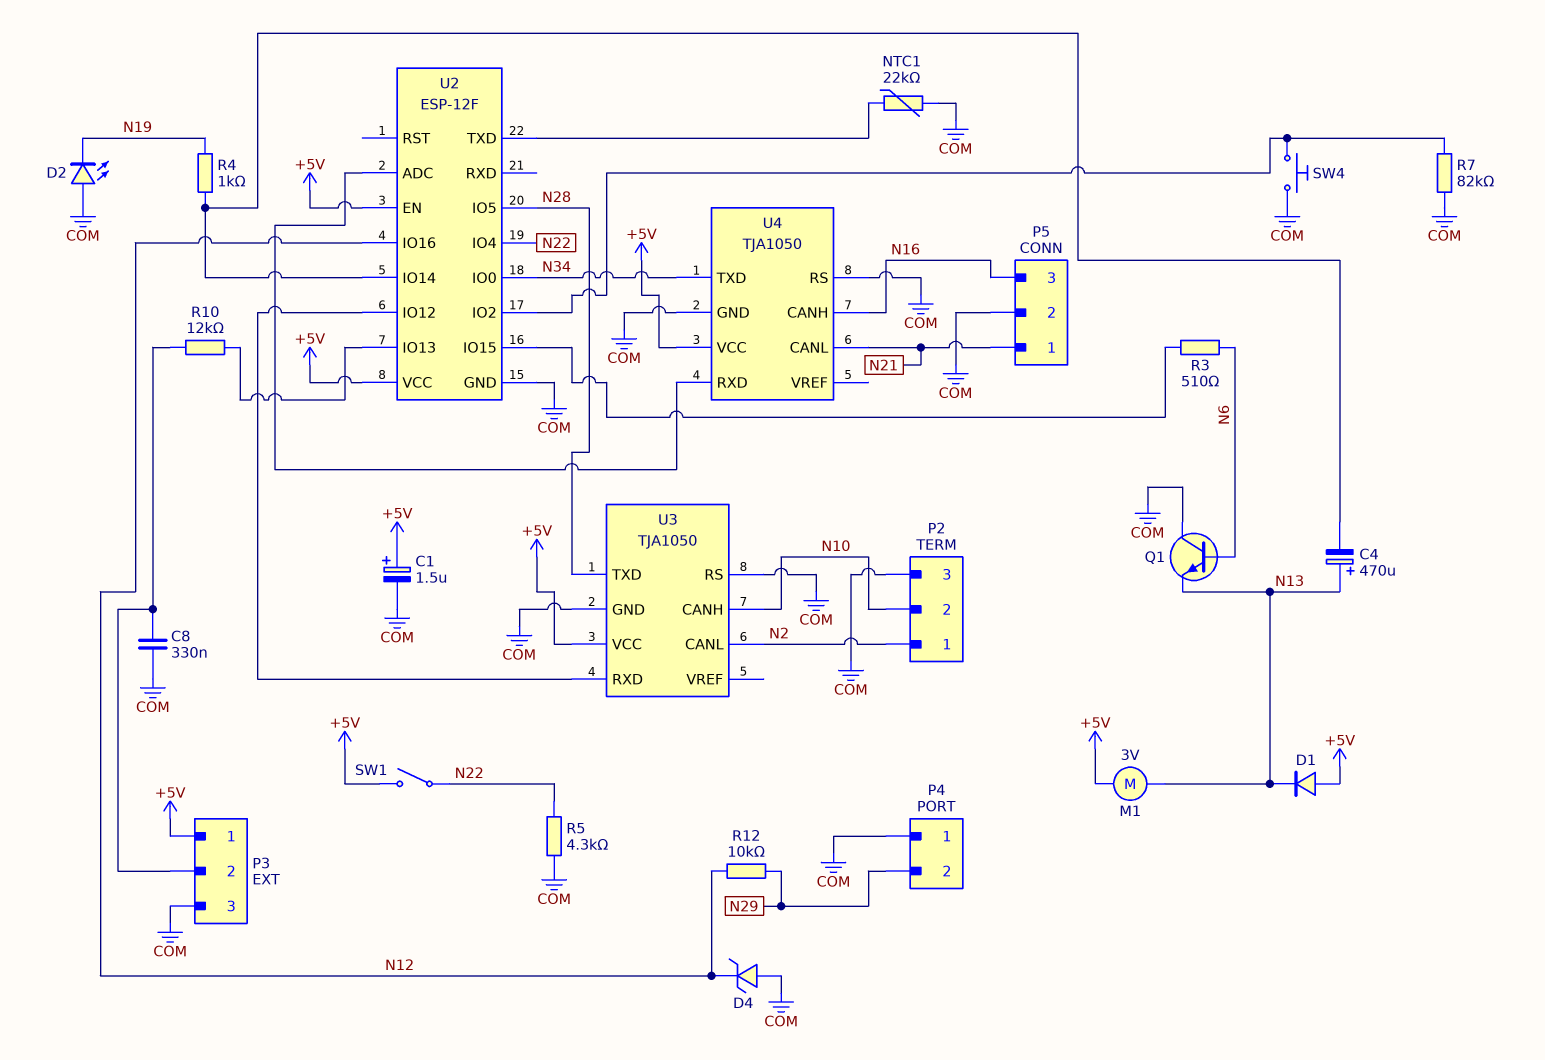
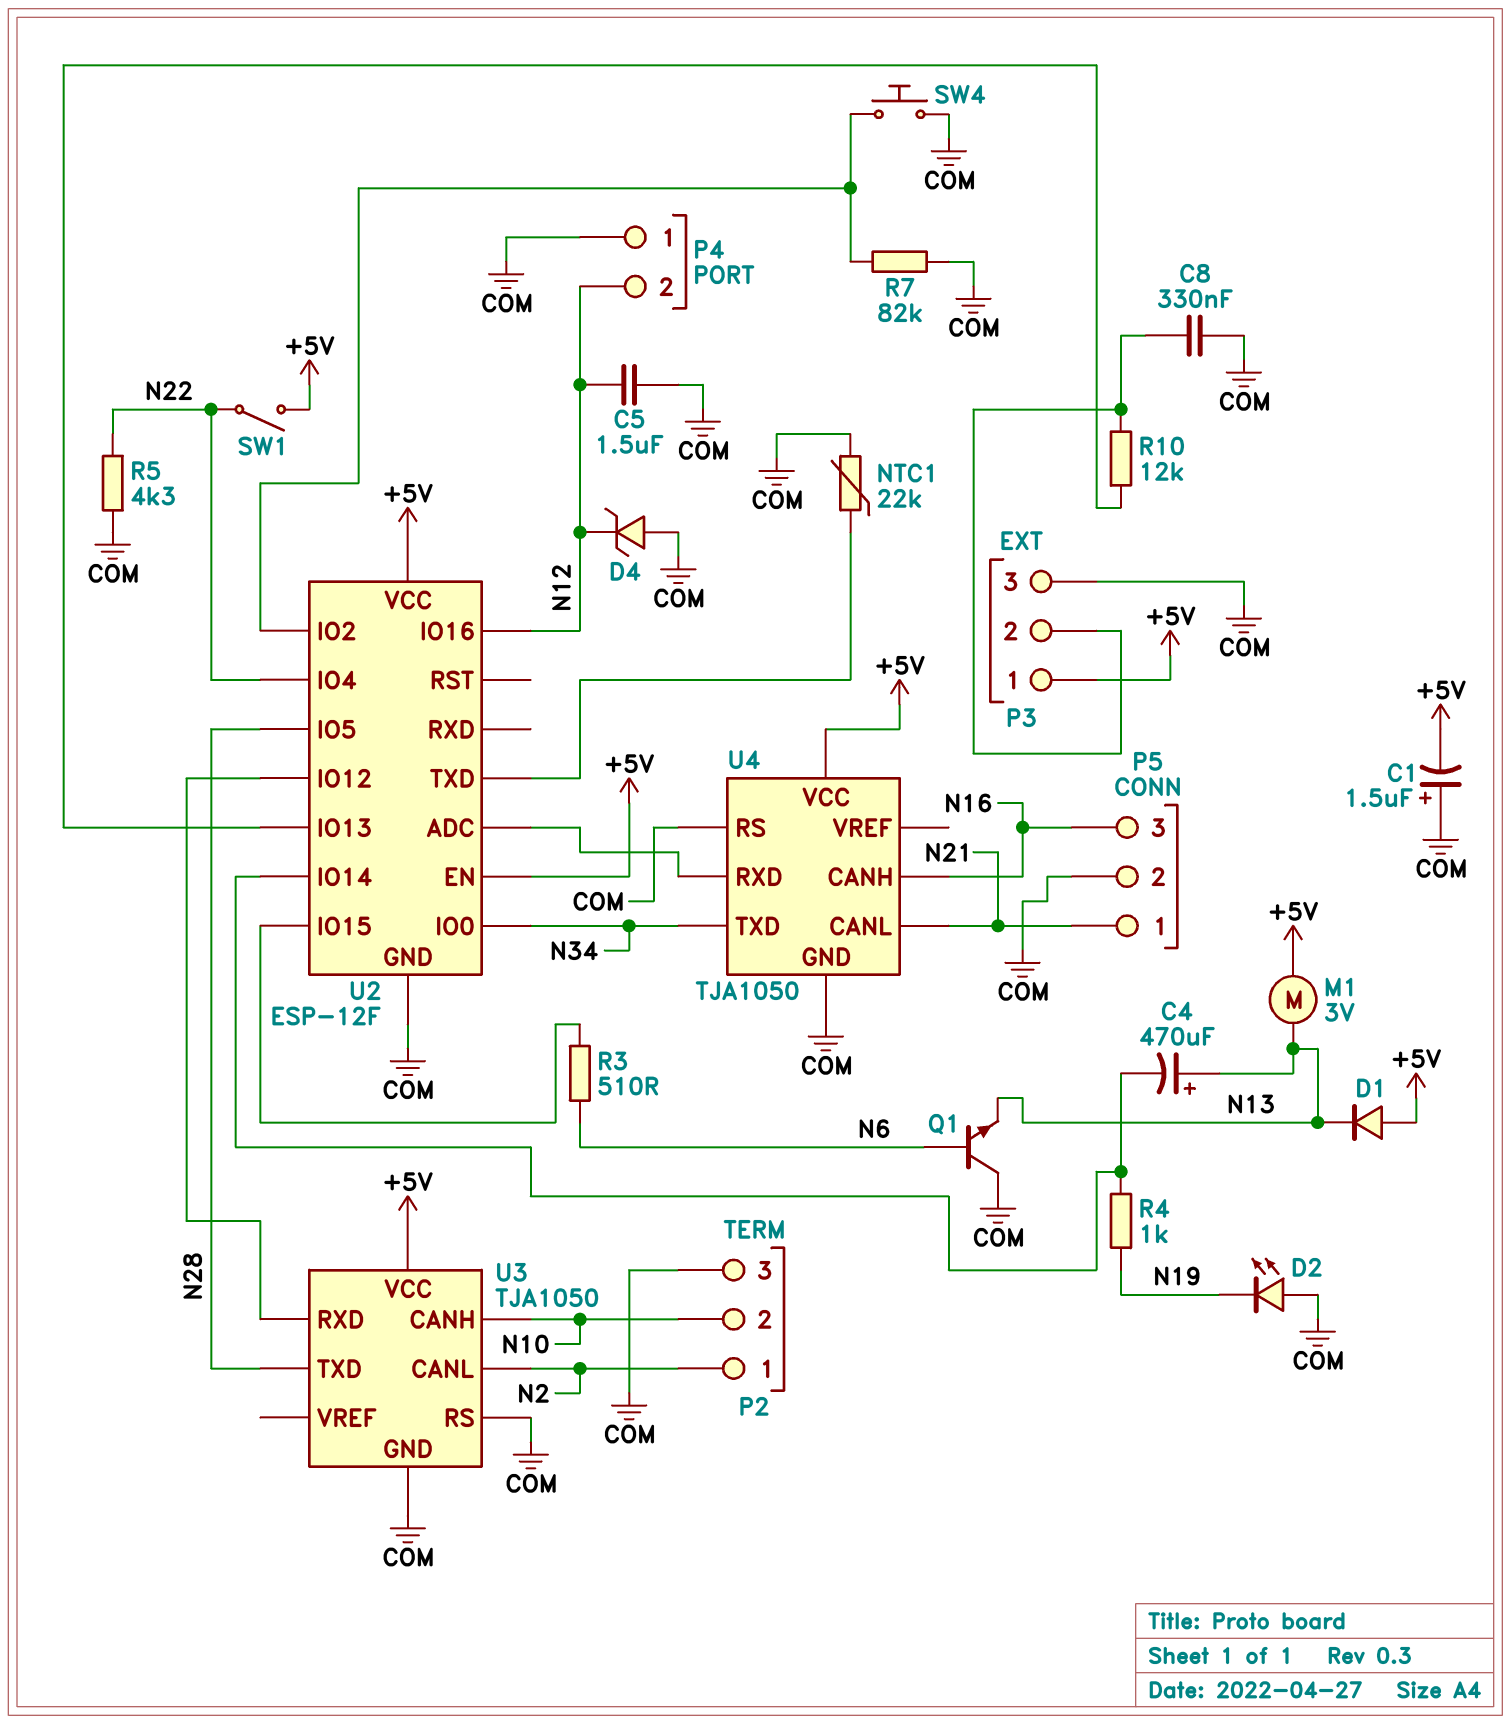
C1: 1.5uF (plus +5V, minus COM) -> 1.5uF (plus COM, minus +5V)
C5: none -> 1.5uF (COM, N12)
P4 pin 2: N29 -> N12
R12: 10k (N12, N29) -> none

